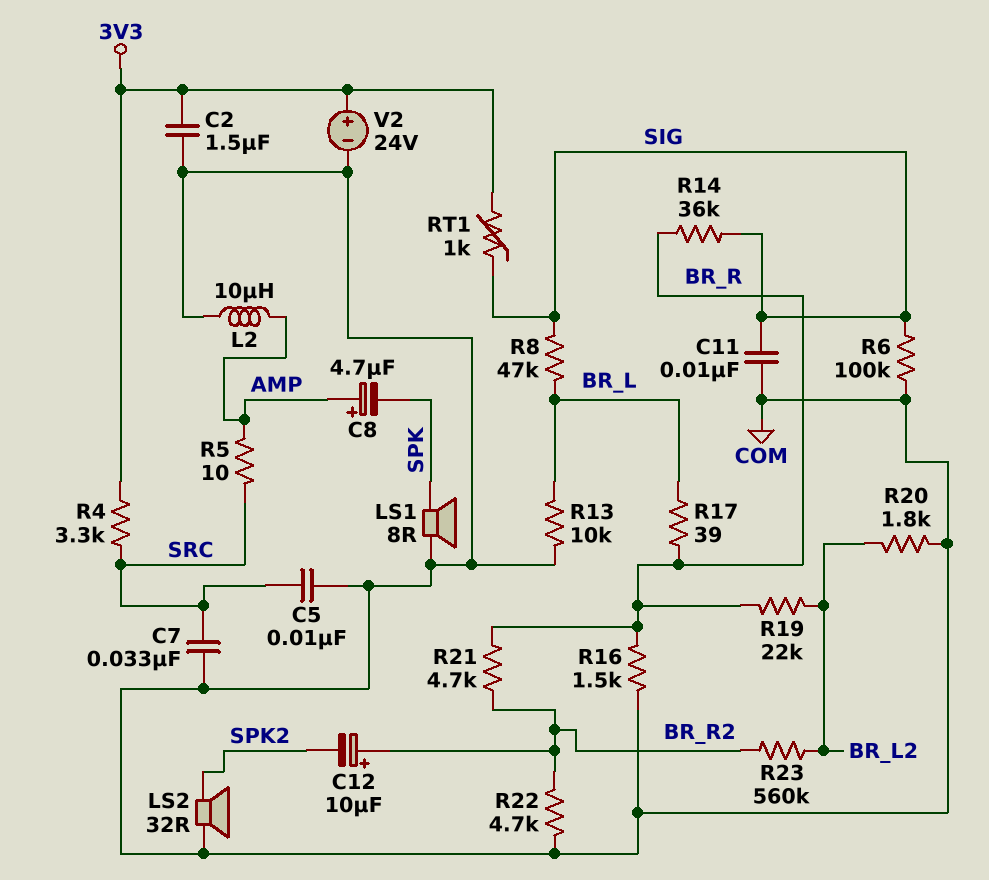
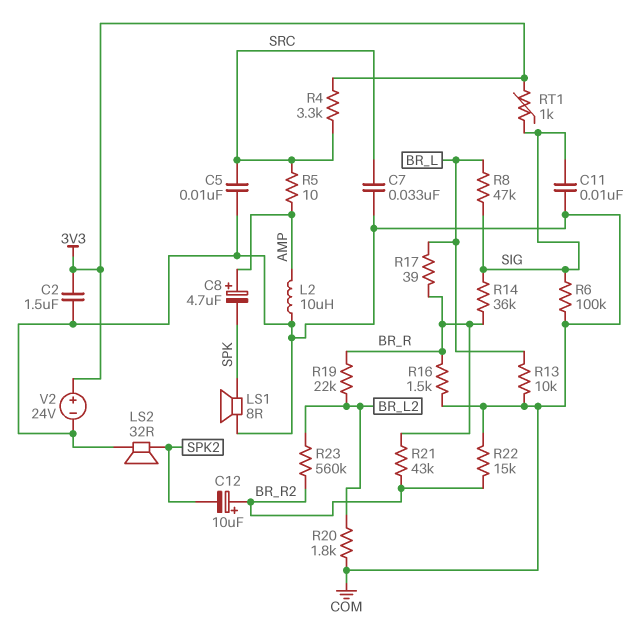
R21: 4.7k (BR_R, BR_R2) -> 43k (BR_R, BR_R2)
R22: 4.7k (BR_R2, COM) -> 15k (BR_R2, COM)

